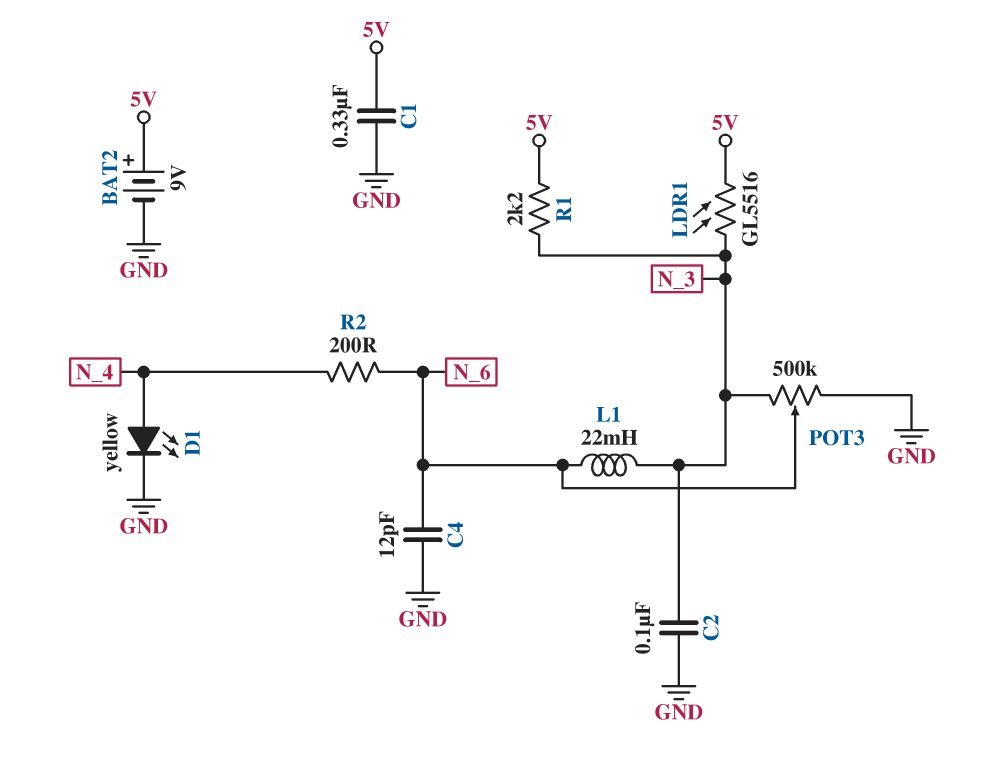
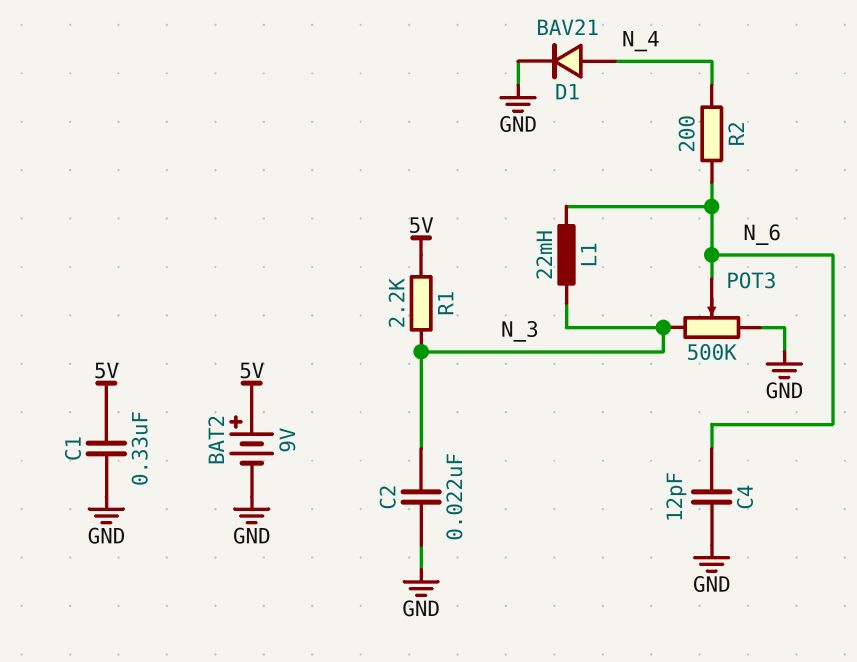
C2: 100nF (GND, N_3) -> 22nF (GND, N_3)
D1: LED yellow (A N_4, K GND) -> diode BAV21 (A N_4, K GND)
LDR1: GL5516 (5V, N_3) -> none

